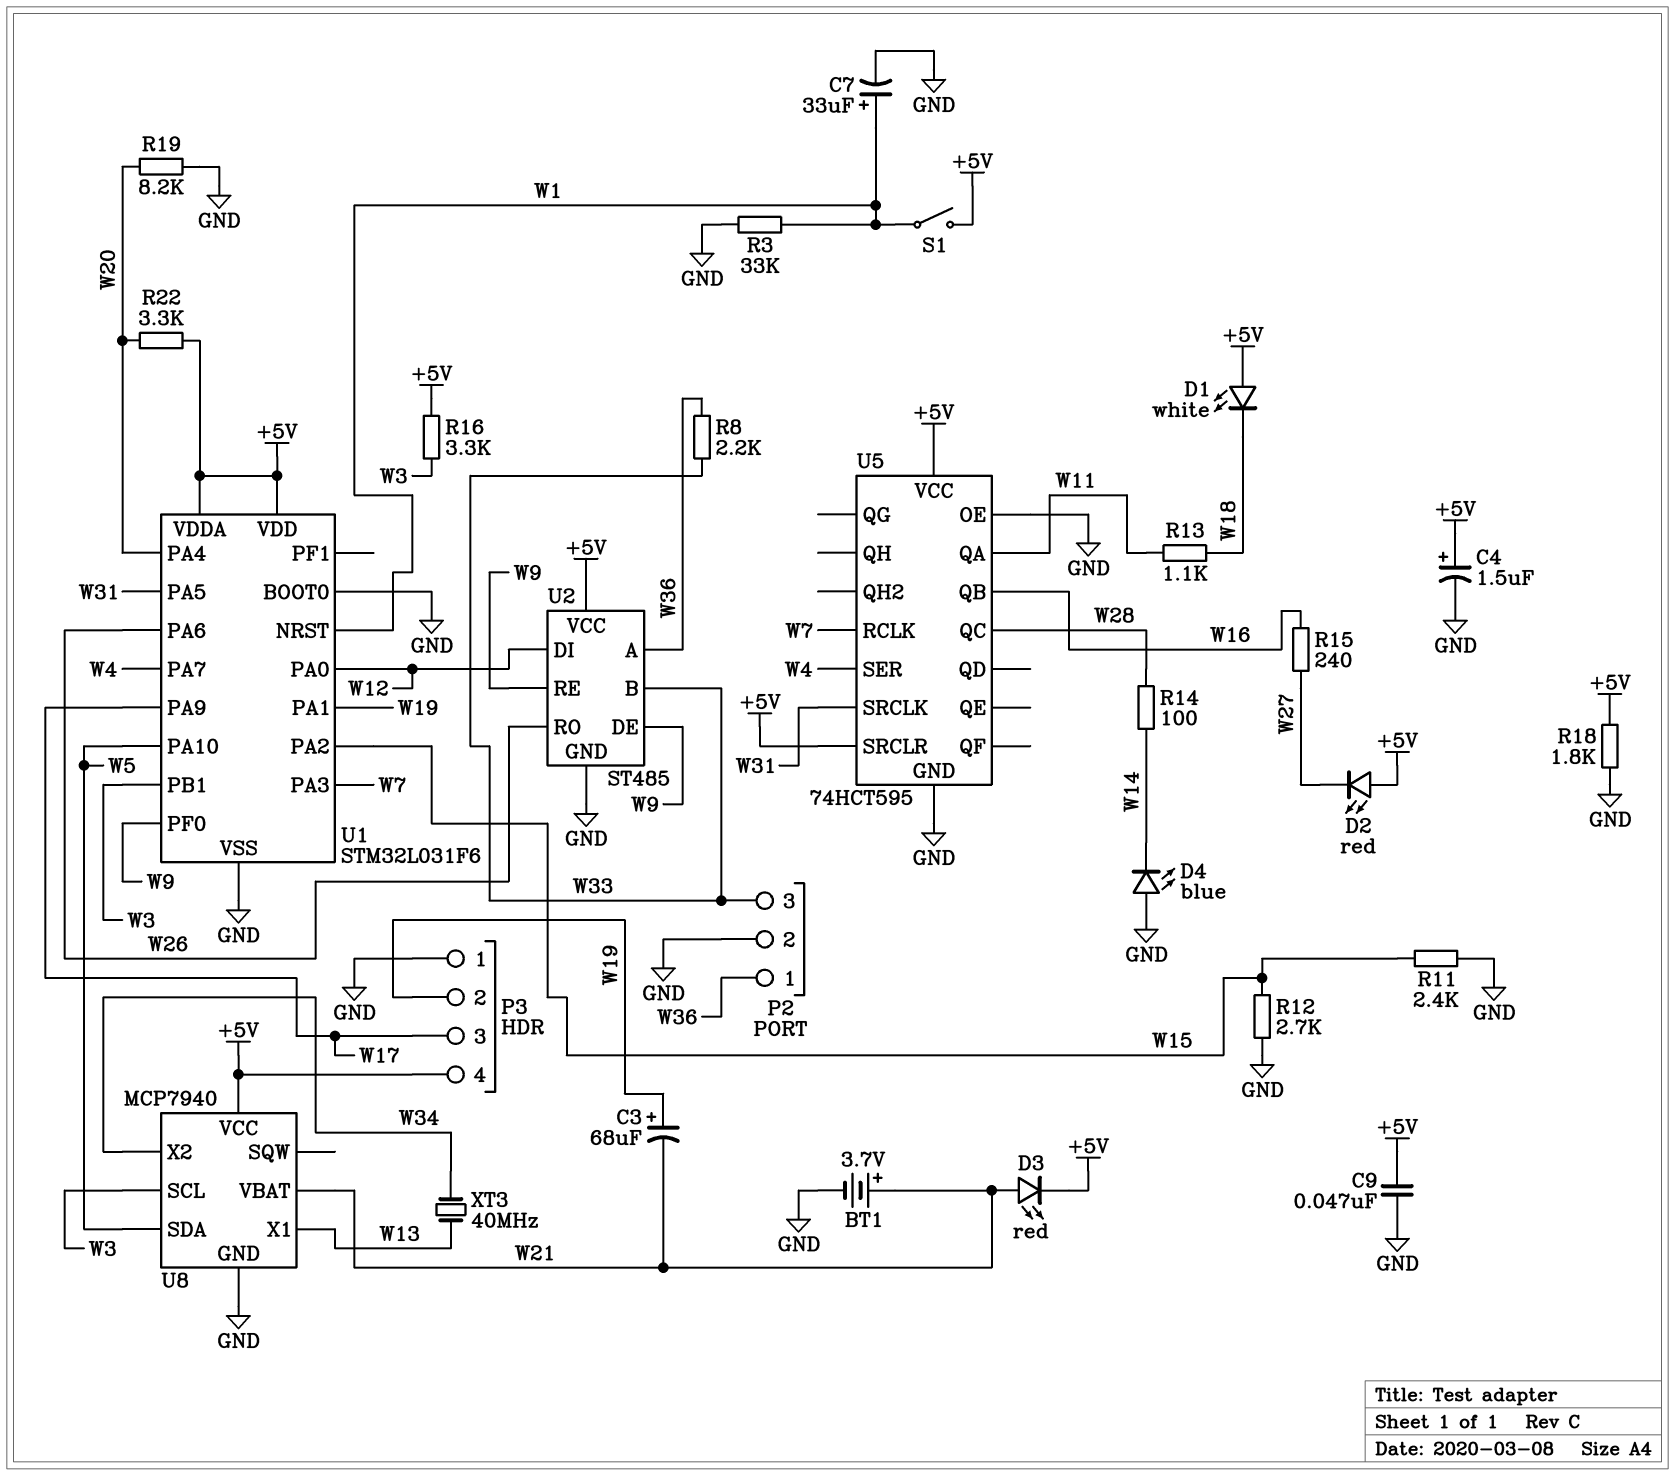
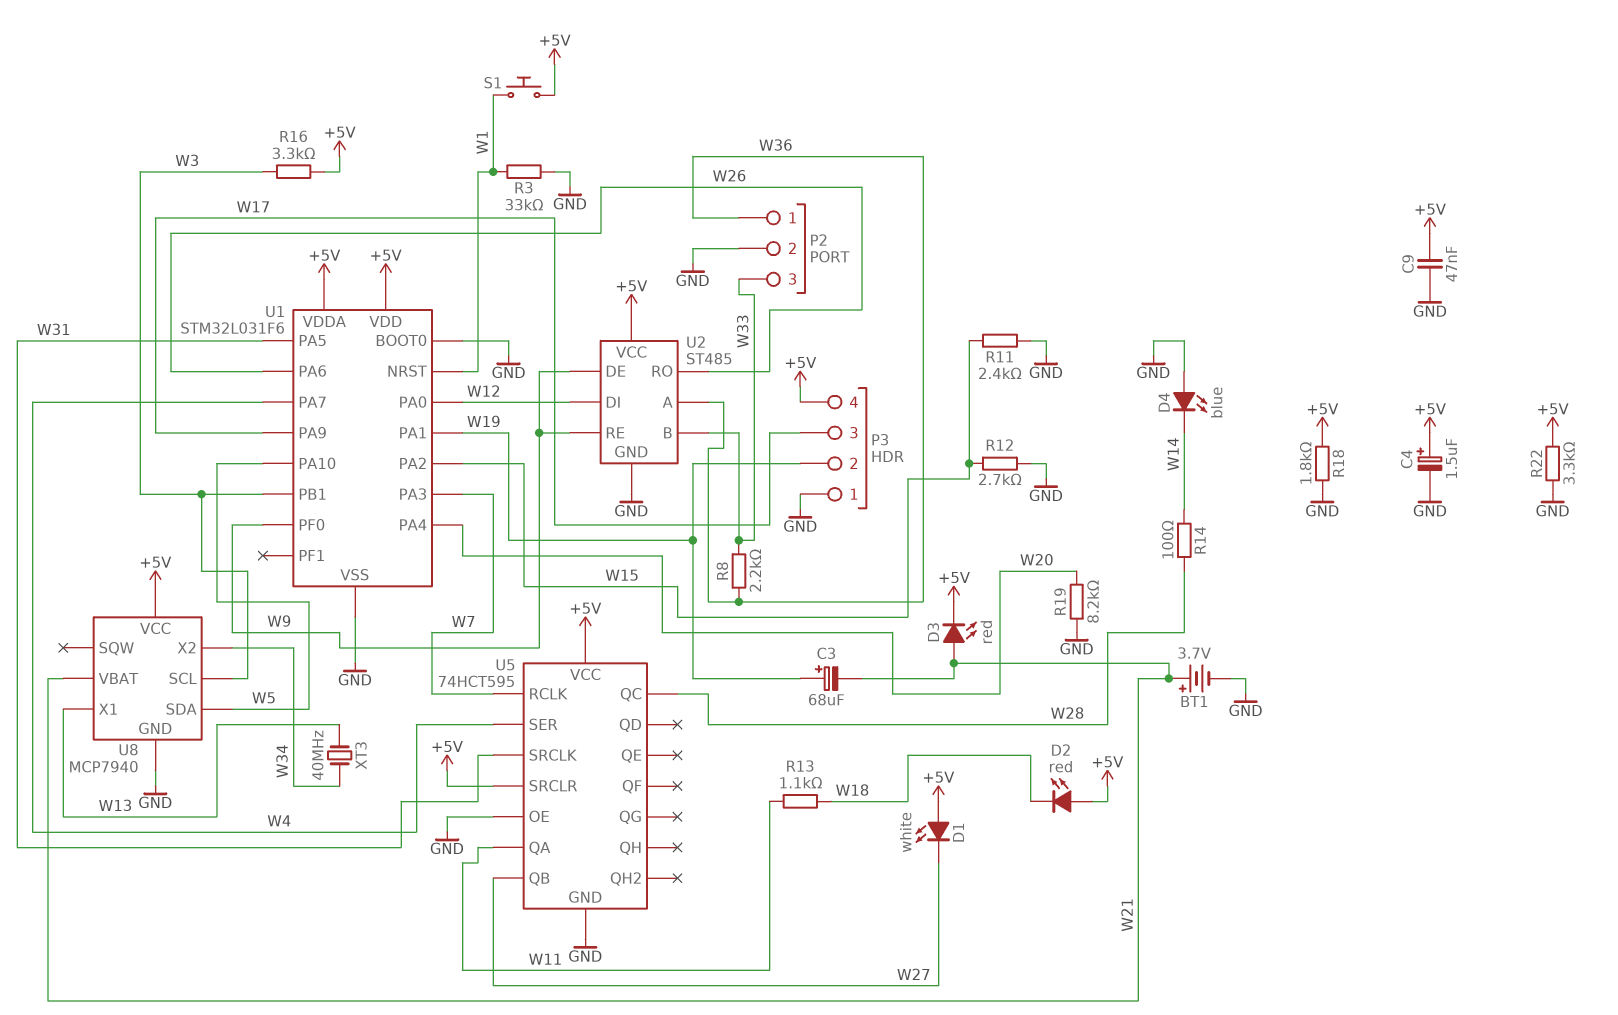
C7: 33uF (plus W1, minus GND) -> none
D1: LED white (A +5V, K W18) -> LED white (A +5V, K W27)
D2: LED red (A +5V, K W27) -> LED red (A +5V, K W18)
R15: 240 (W16, W27) -> none
R22: 3.3k (+5V, W20) -> 3.3k (+5V, GND)
S1: switch (+5V, W1) -> button (+5V, W1)
U5 pin QB: W16 -> W27

